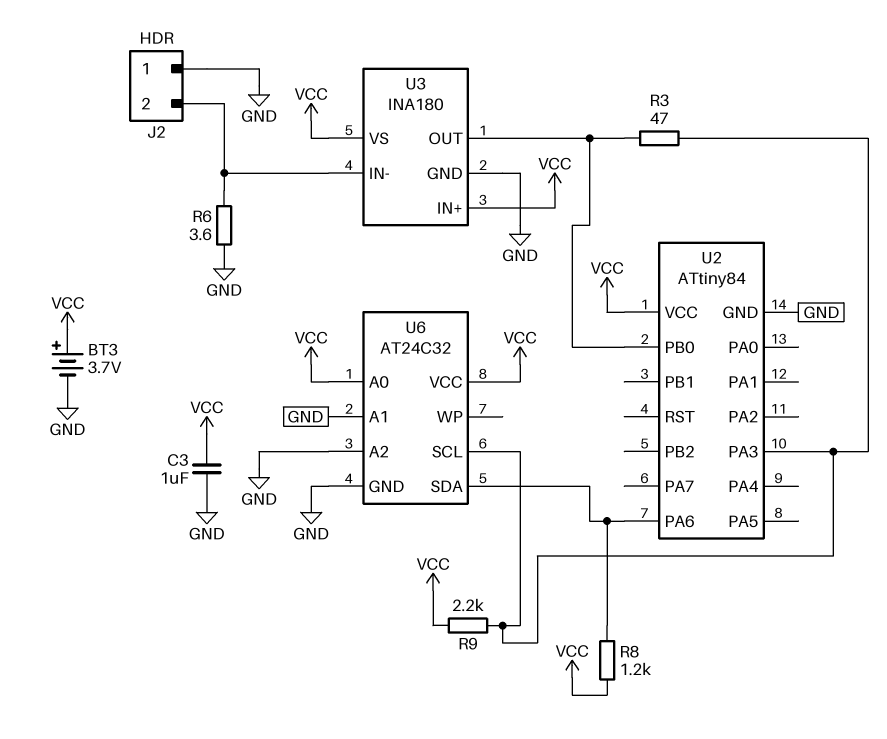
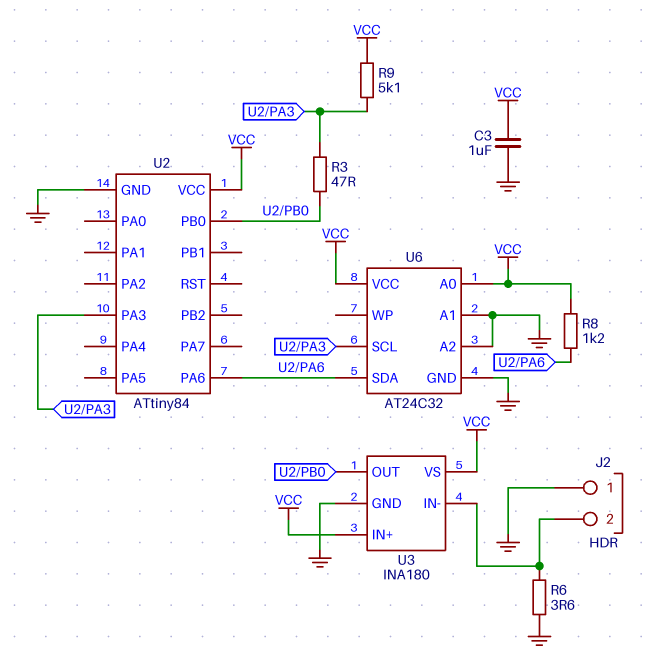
BT3: 3.7V (plus VCC, minus GND) -> none
R9: 2.2k (U2/PA3, VCC) -> 5.1k (U2/PA3, VCC)

